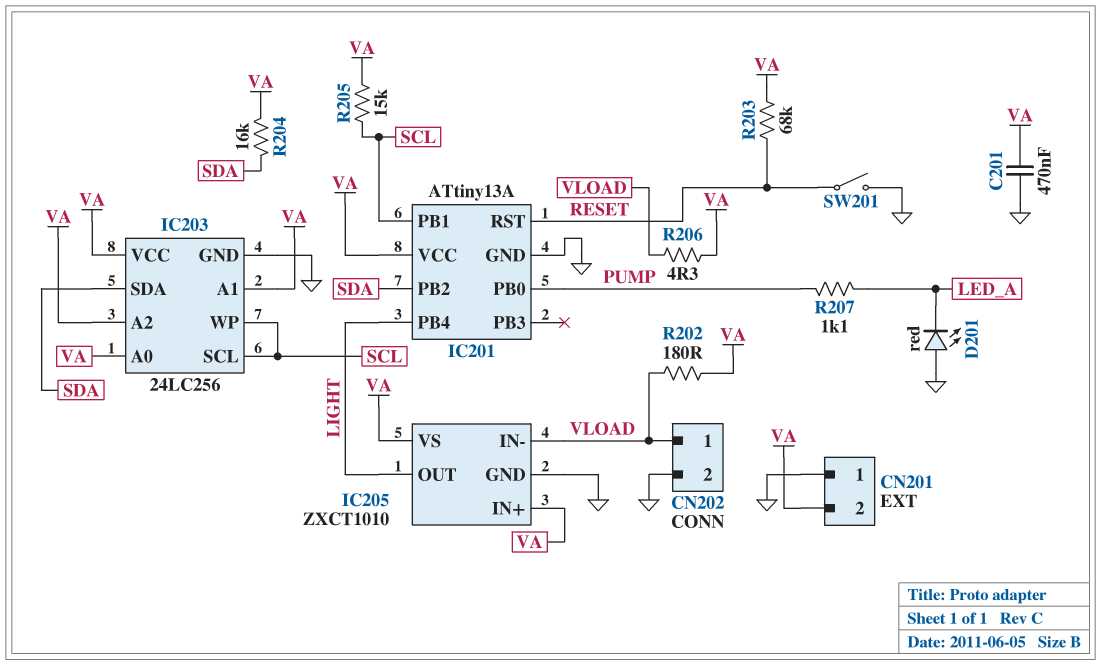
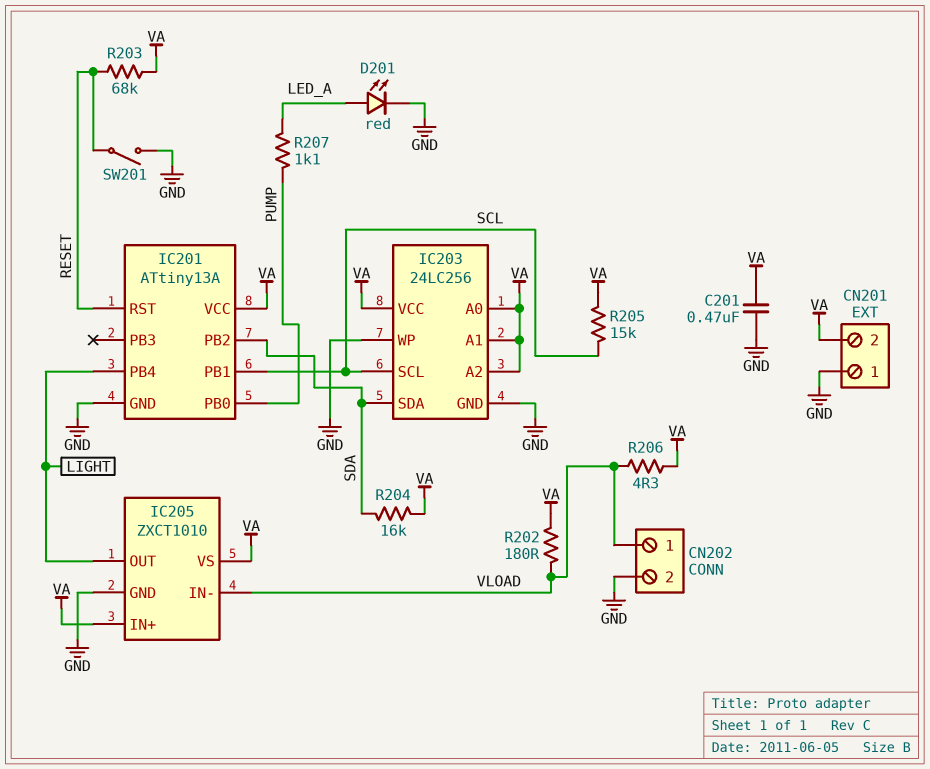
D201: LED red (A GND, K LED_A) -> LED red (A LED_A, K GND)
IC203 pin WP: SCL -> GND

